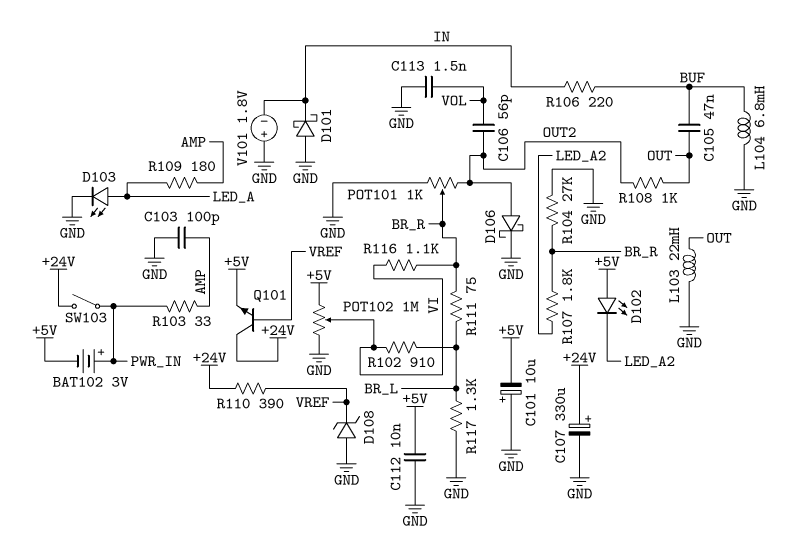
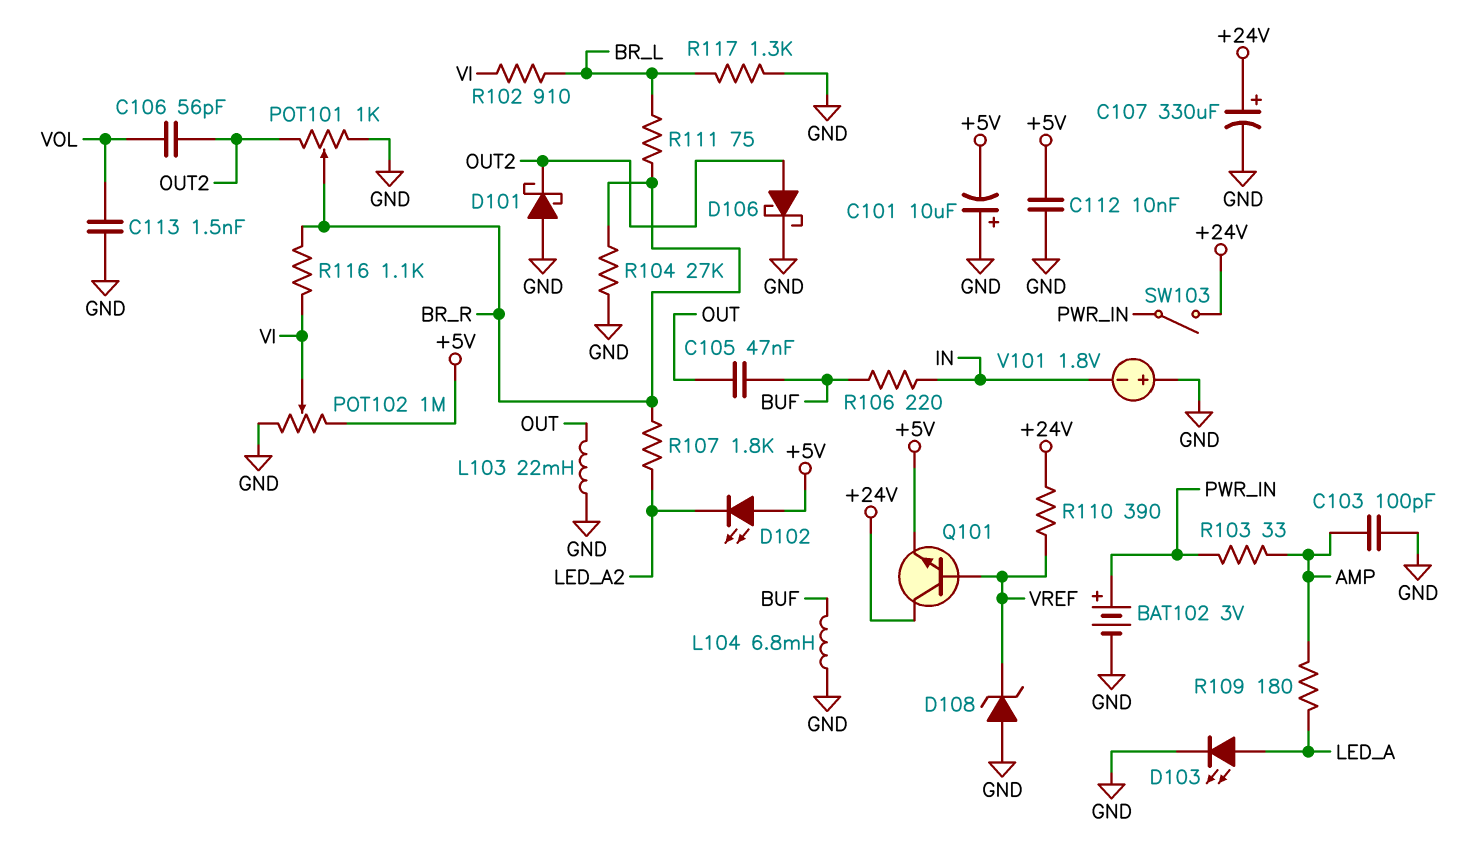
BAT102: 3V (plus PWR_IN, minus +5V) -> 3V (plus PWR_IN, minus GND)
D101: schottky (A GND, K IN) -> schottky (A GND, K OUT2)
R108: 1k (OUT, OUT2) -> none

